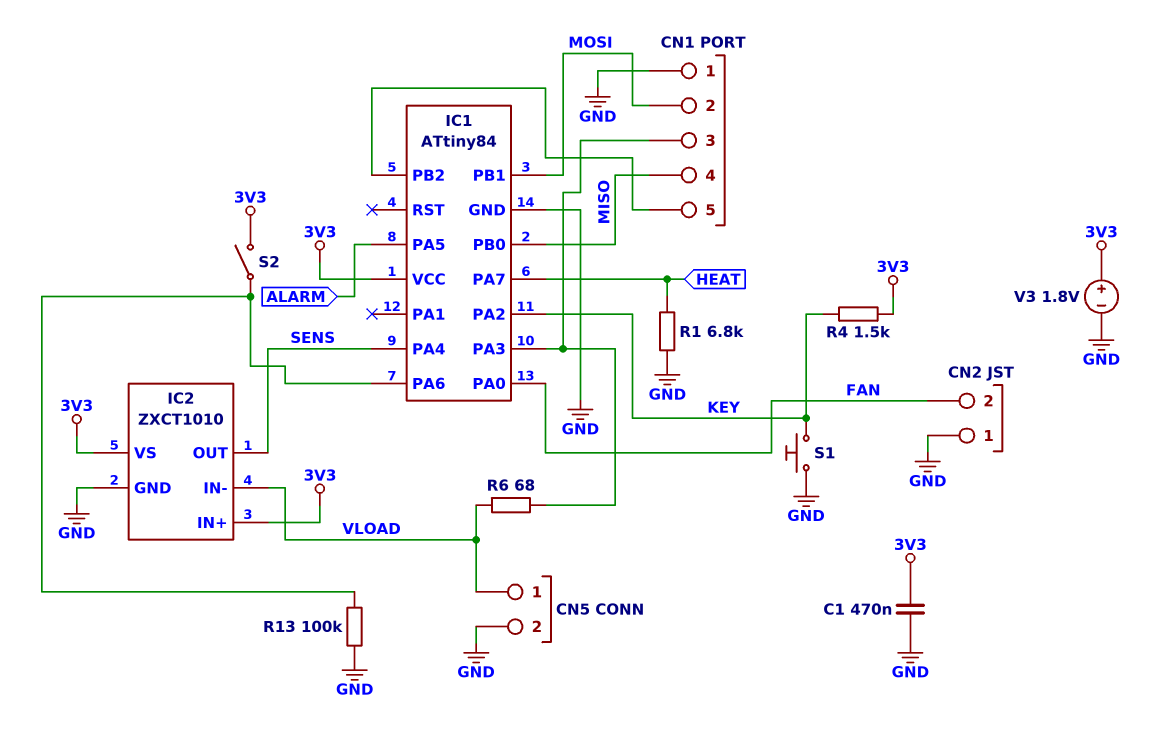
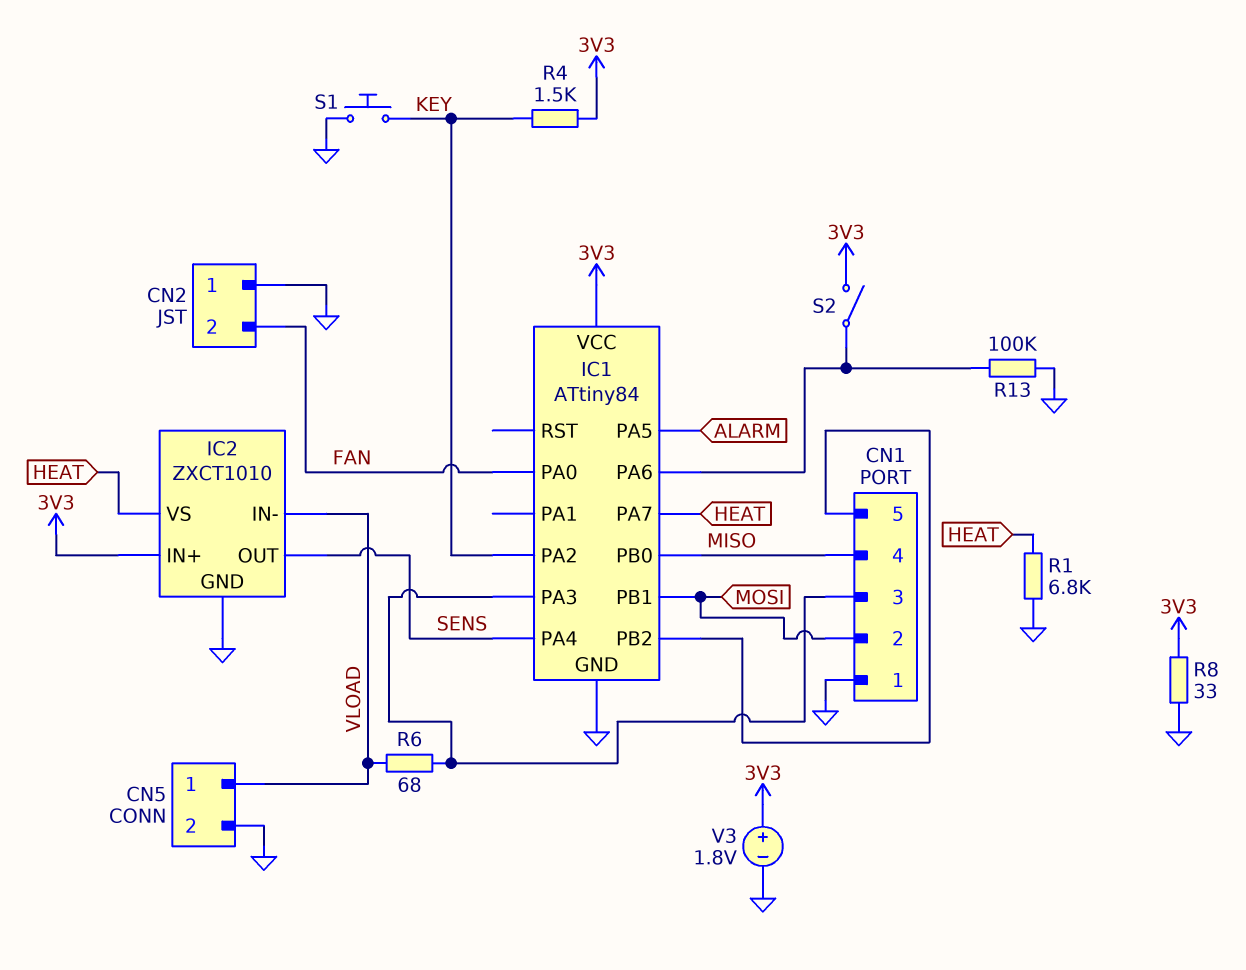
C1: 470nF (3V3, GND) -> none
IC2 pin VS: 3V3 -> HEAT
R8: none -> 33 (3V3, GND)

